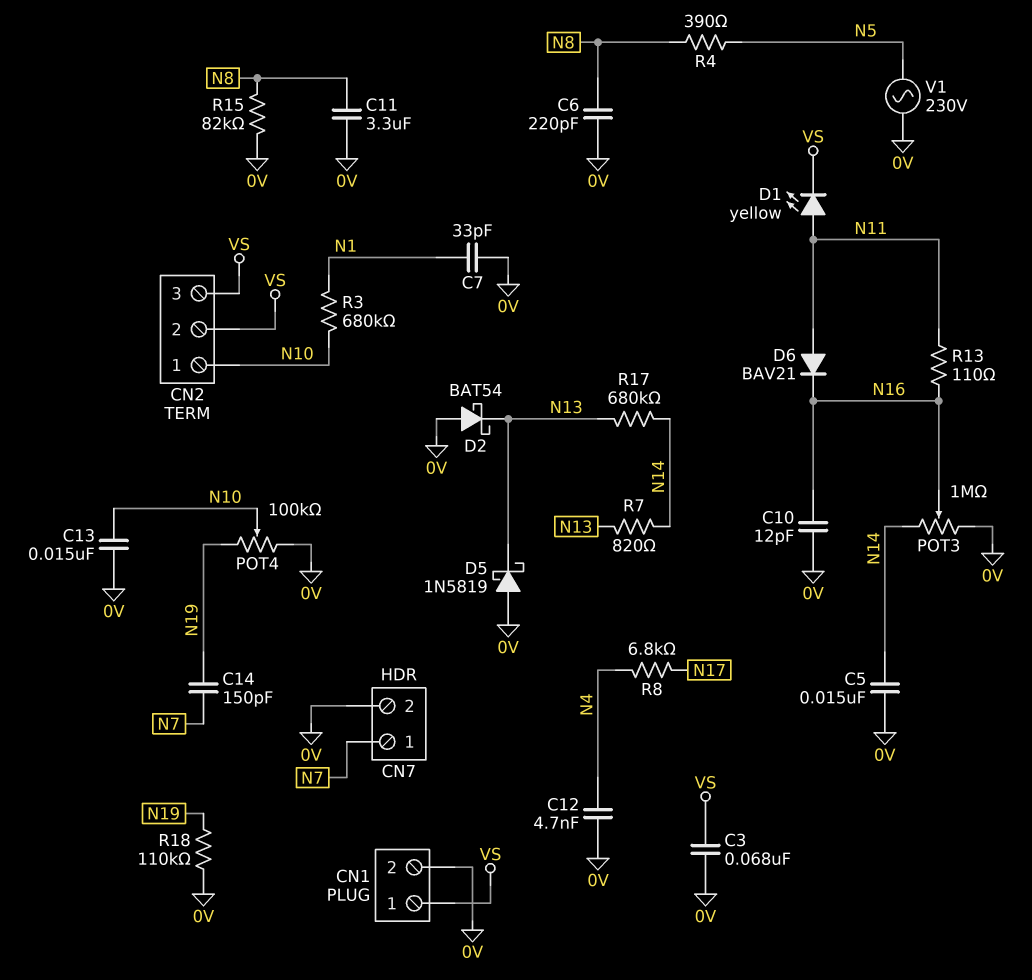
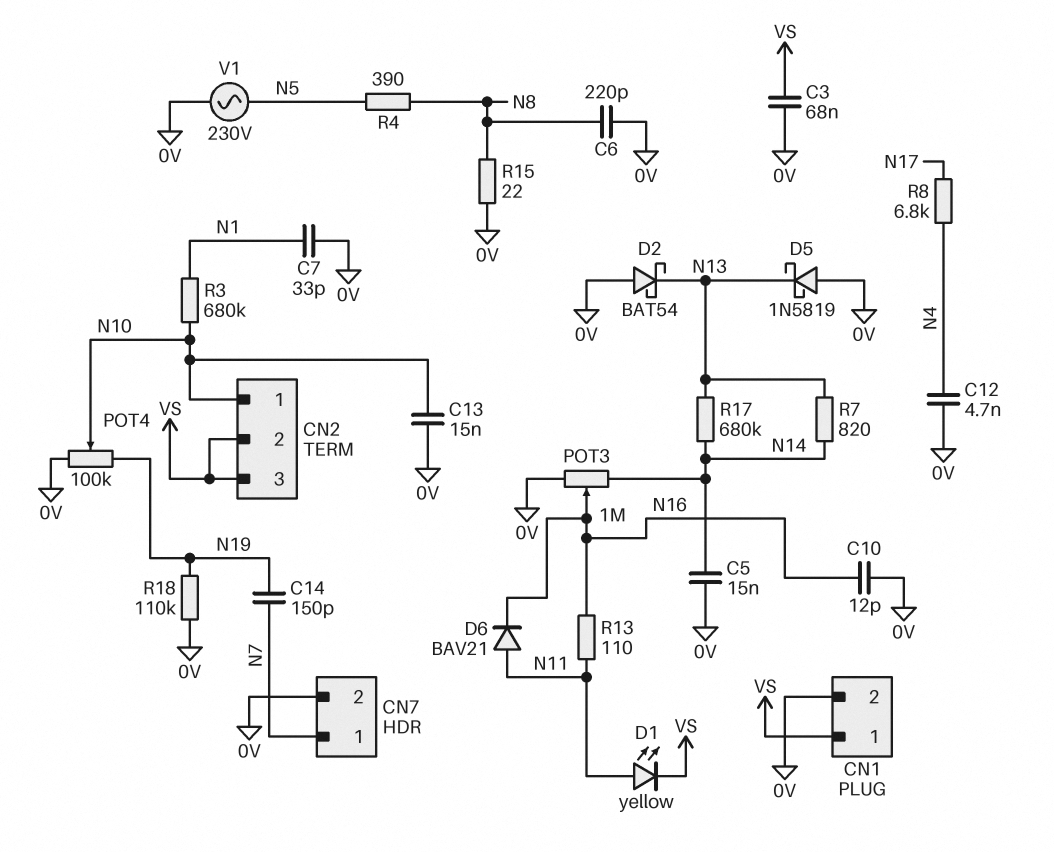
C11: 3.3uF (0V, N8) -> none
R15: 82k (0V, N8) -> 22 (0V, N8)

